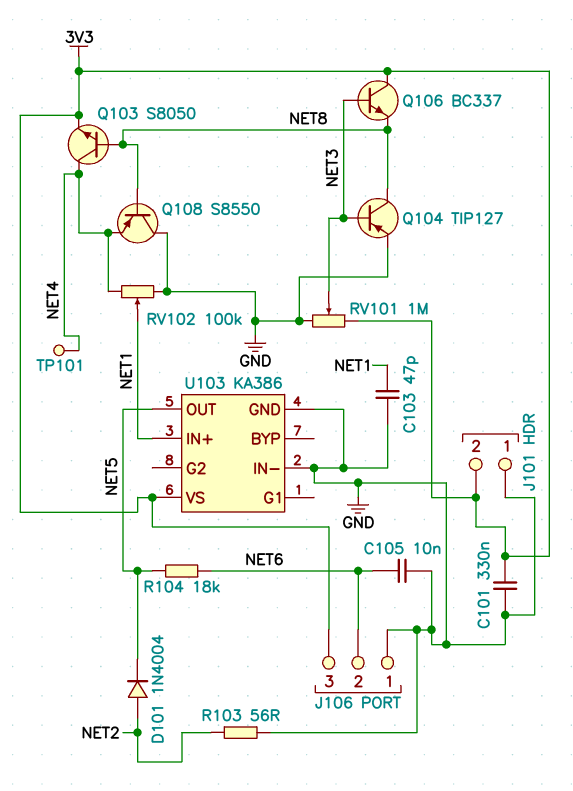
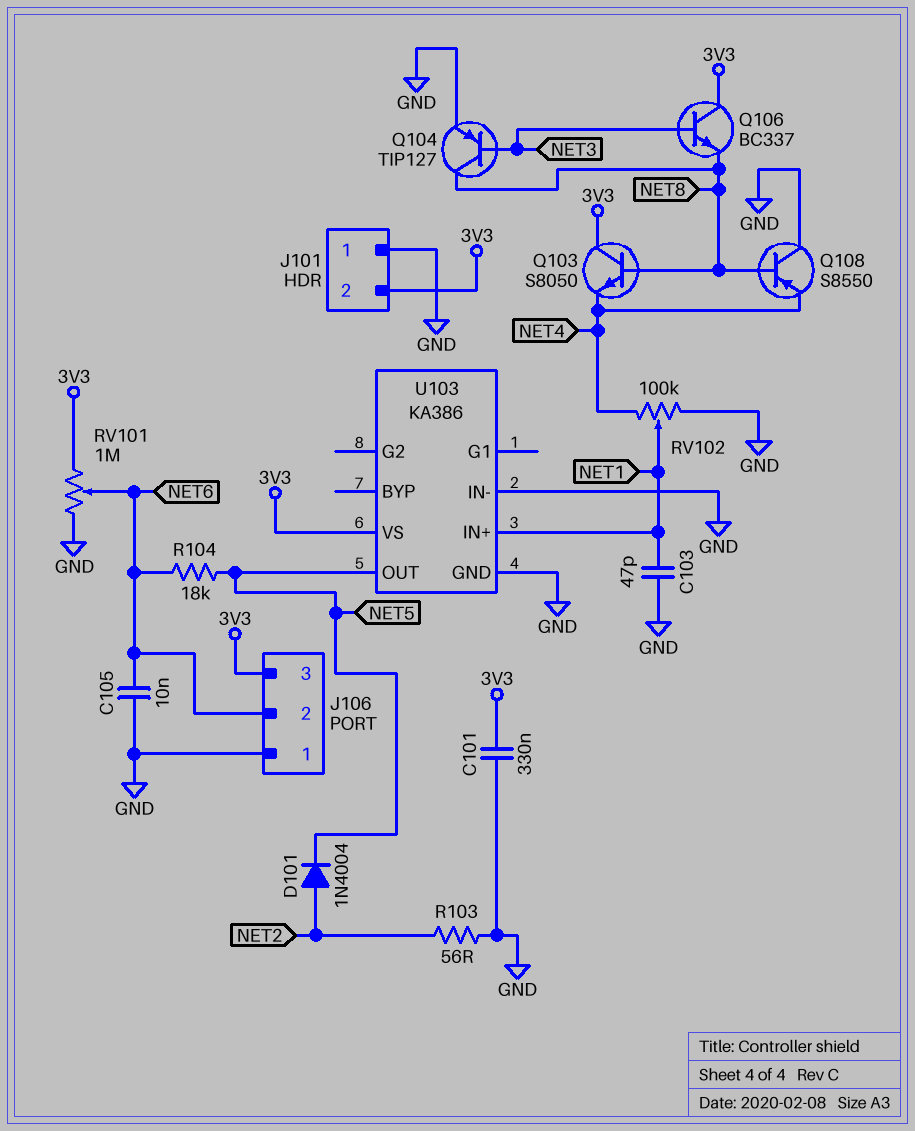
Q103: NPN S8050 (B NET8, C NET4, E 3V3) -> NPN S8050 (B NET8, C 3V3, E NET4)
RV101: 1M (3V3, GND, wiper NET3) -> 1M (3V3, GND, wiper NET6)
TP101: test point (NET4) -> none

